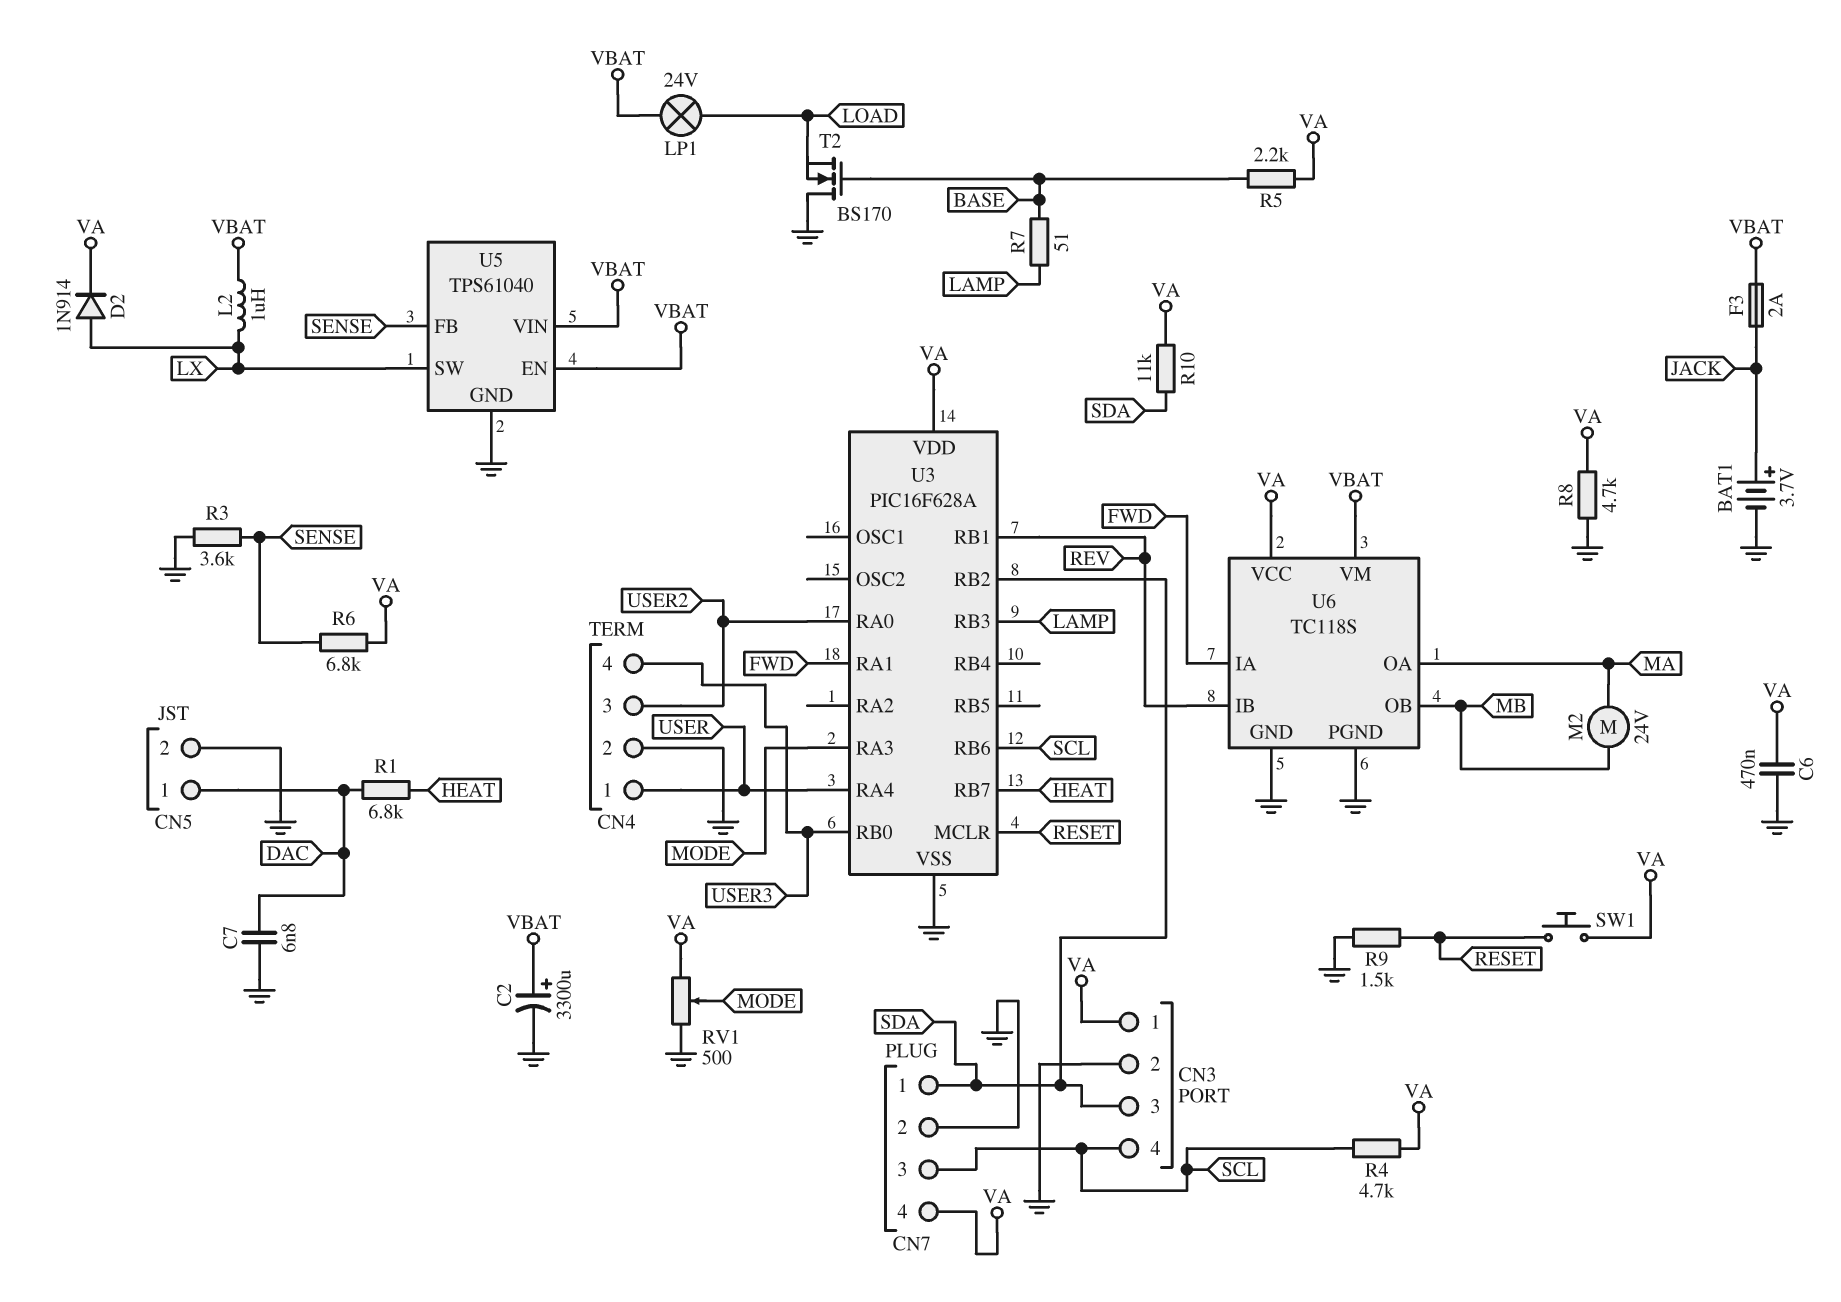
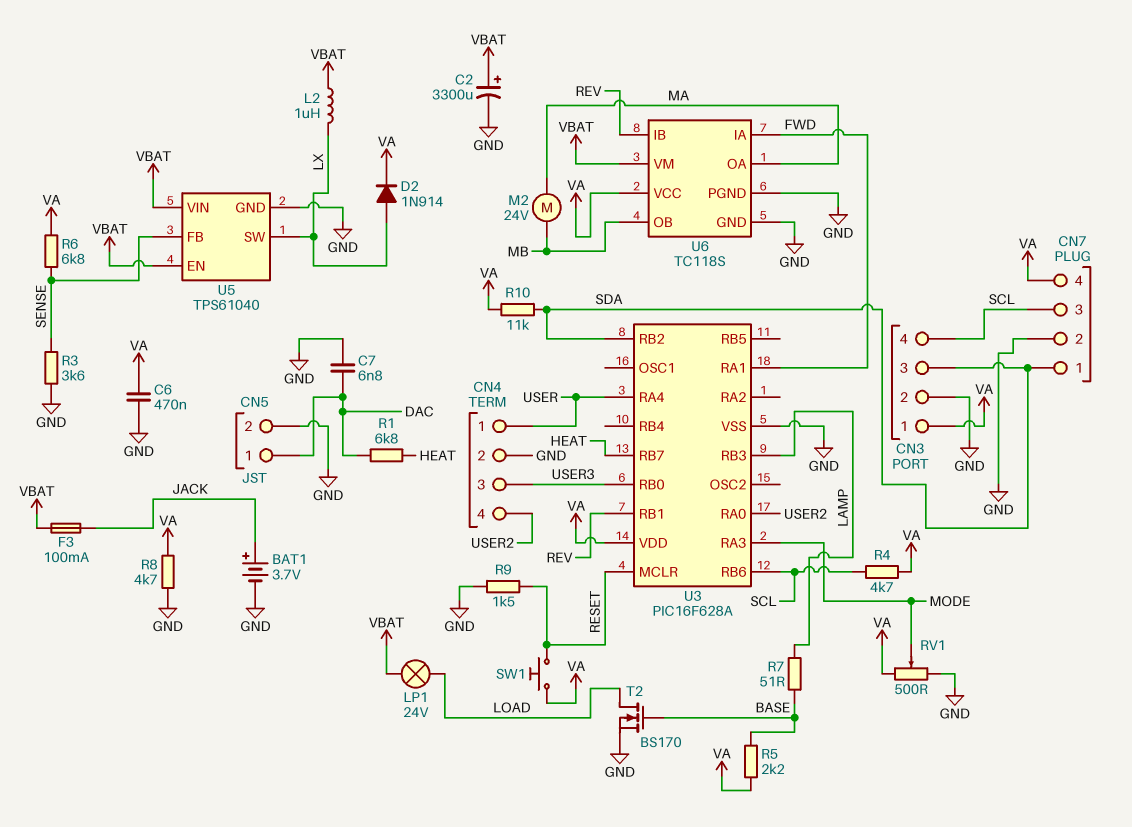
CN4 pin 3: USER2 -> USER3
CN4 pin 4: USER3 -> USER2
F3: 2A (JACK, VBAT) -> 100mA (JACK, VBAT)
T2: NMOS BS170 (G BASE, D GND, S LOAD) -> NMOS BS170 (G BASE, D LOAD, S GND)

